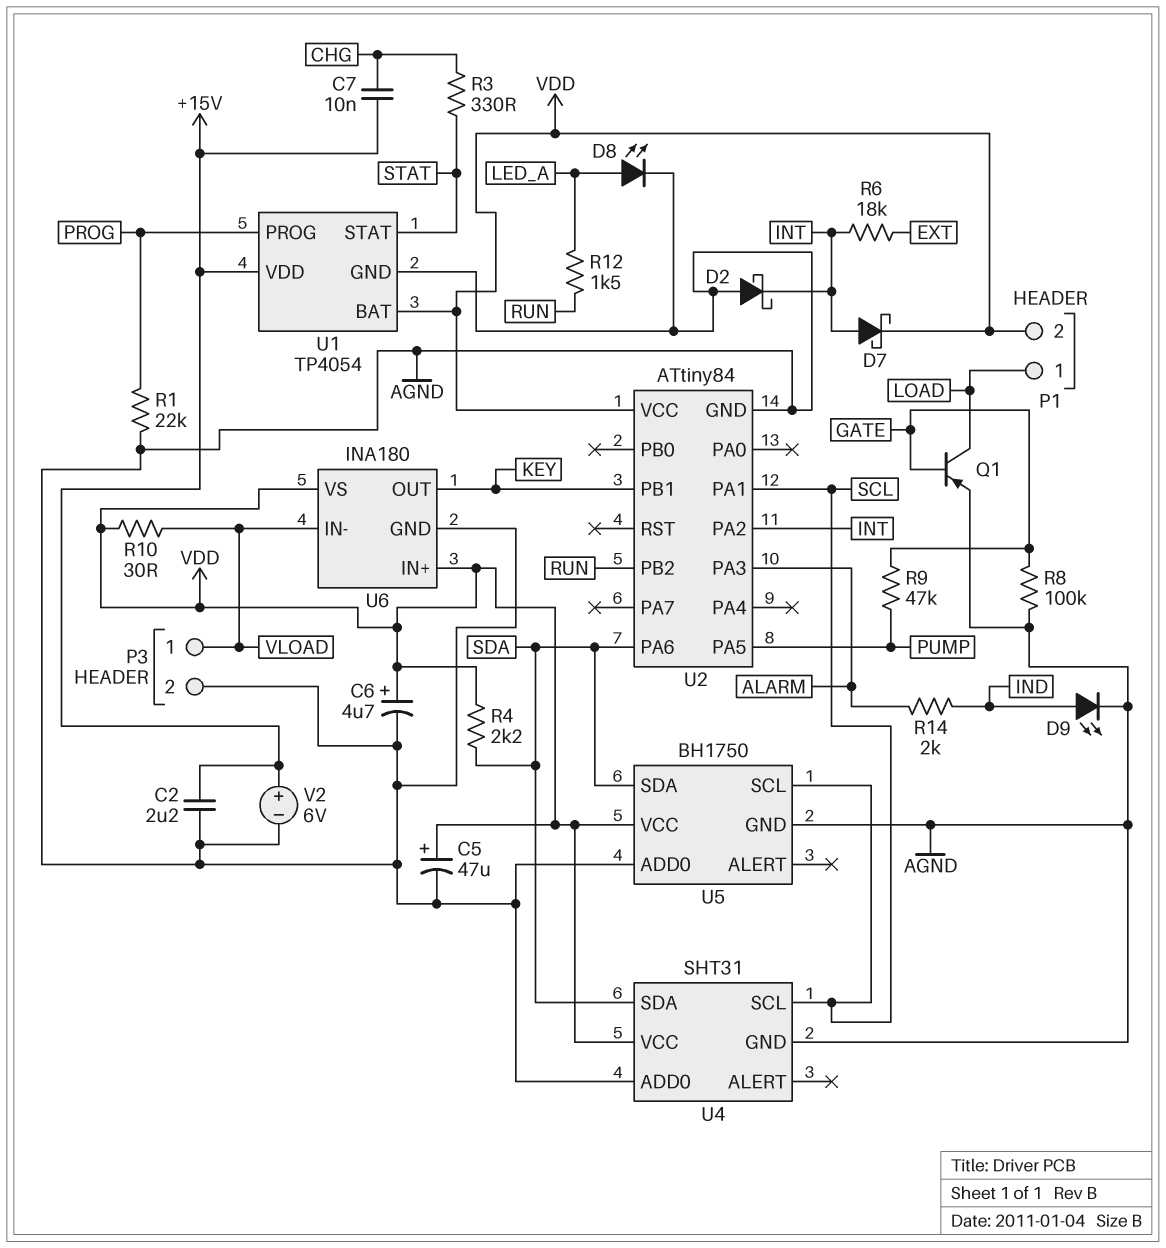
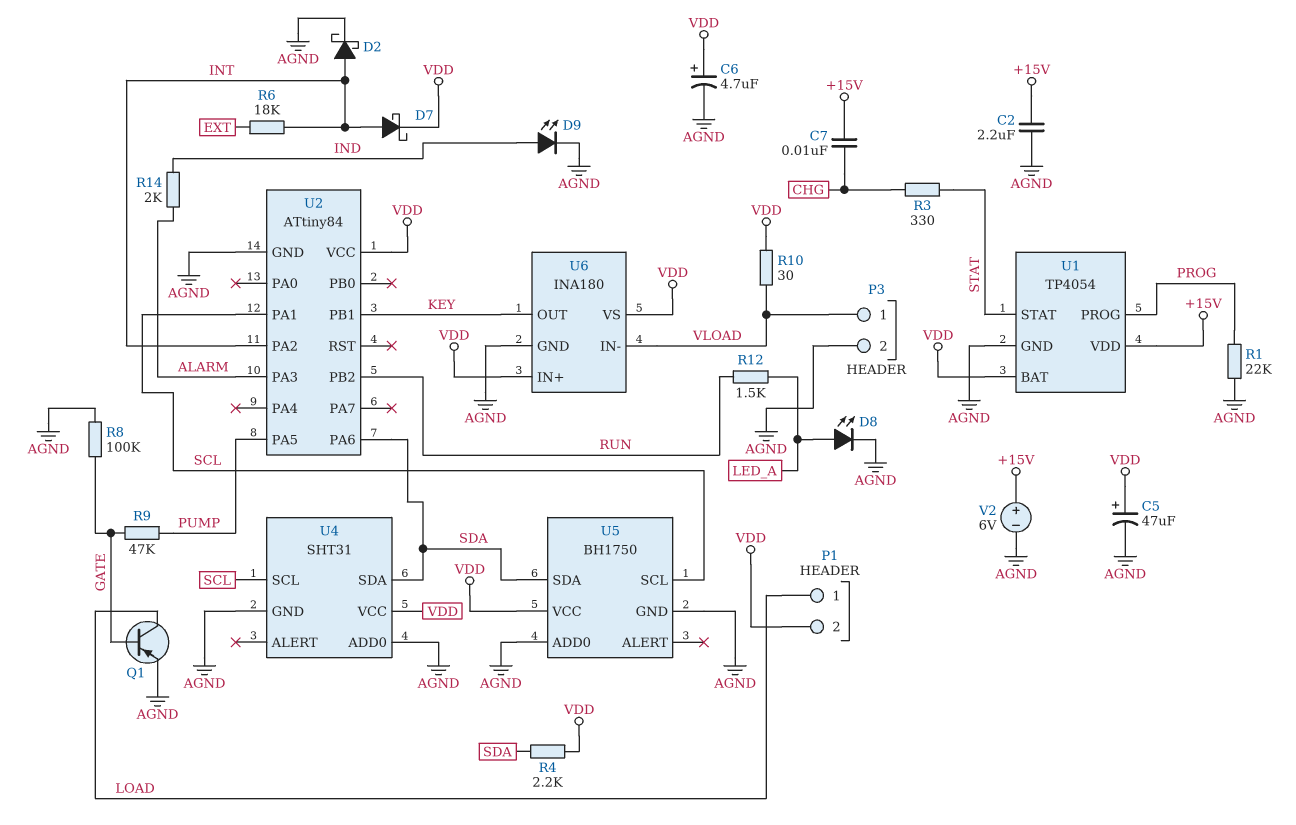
D2: schottky (A AGND, K INT) -> schottky (A INT, K AGND)

